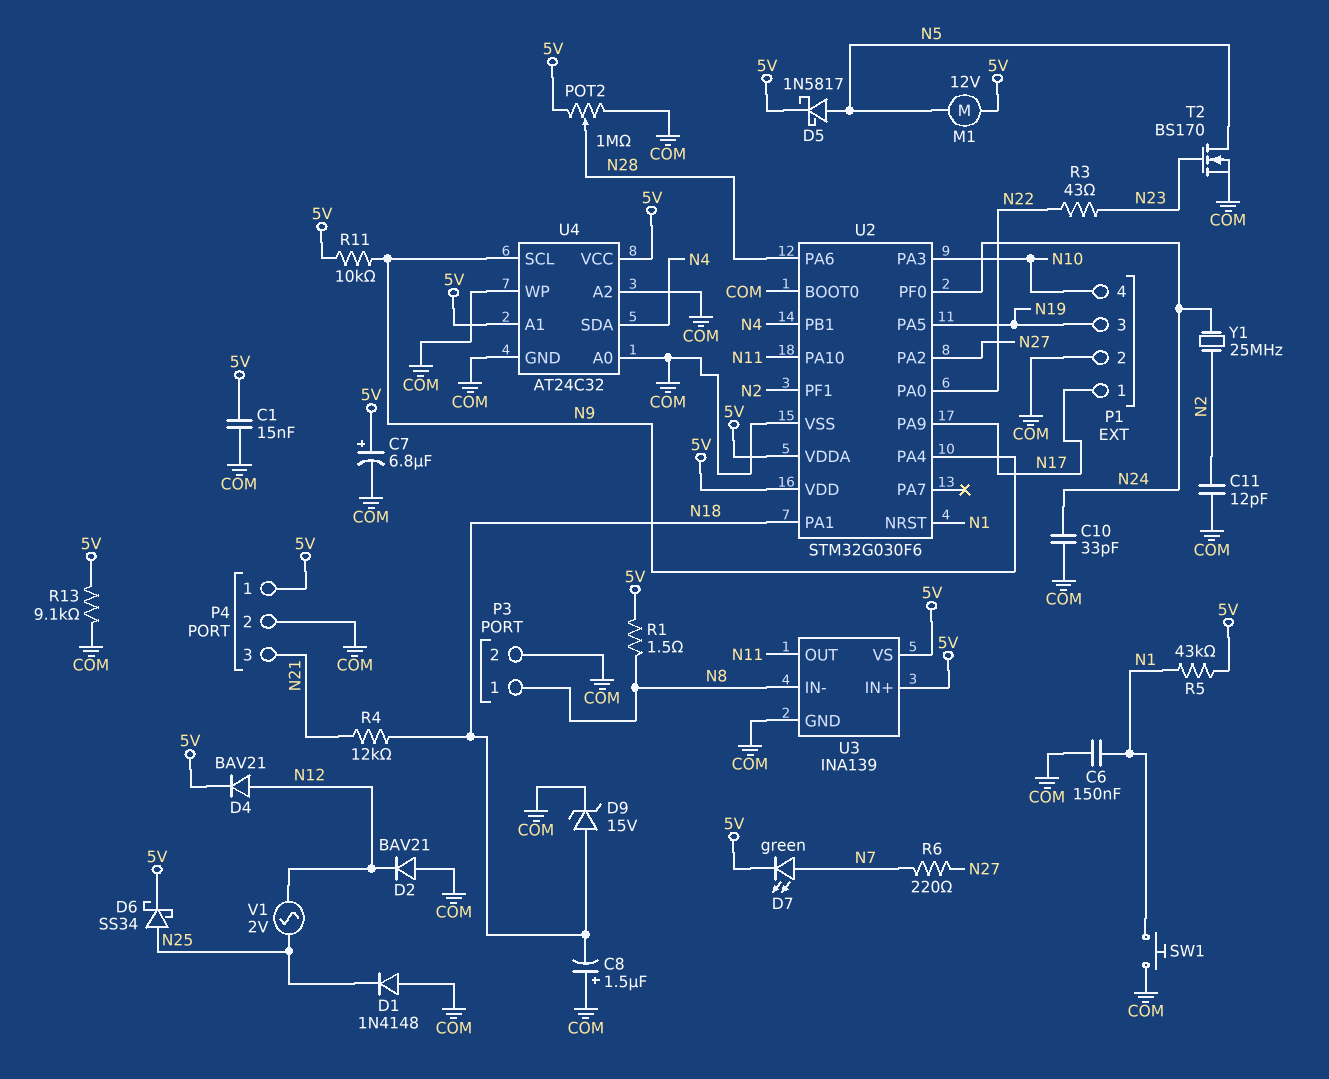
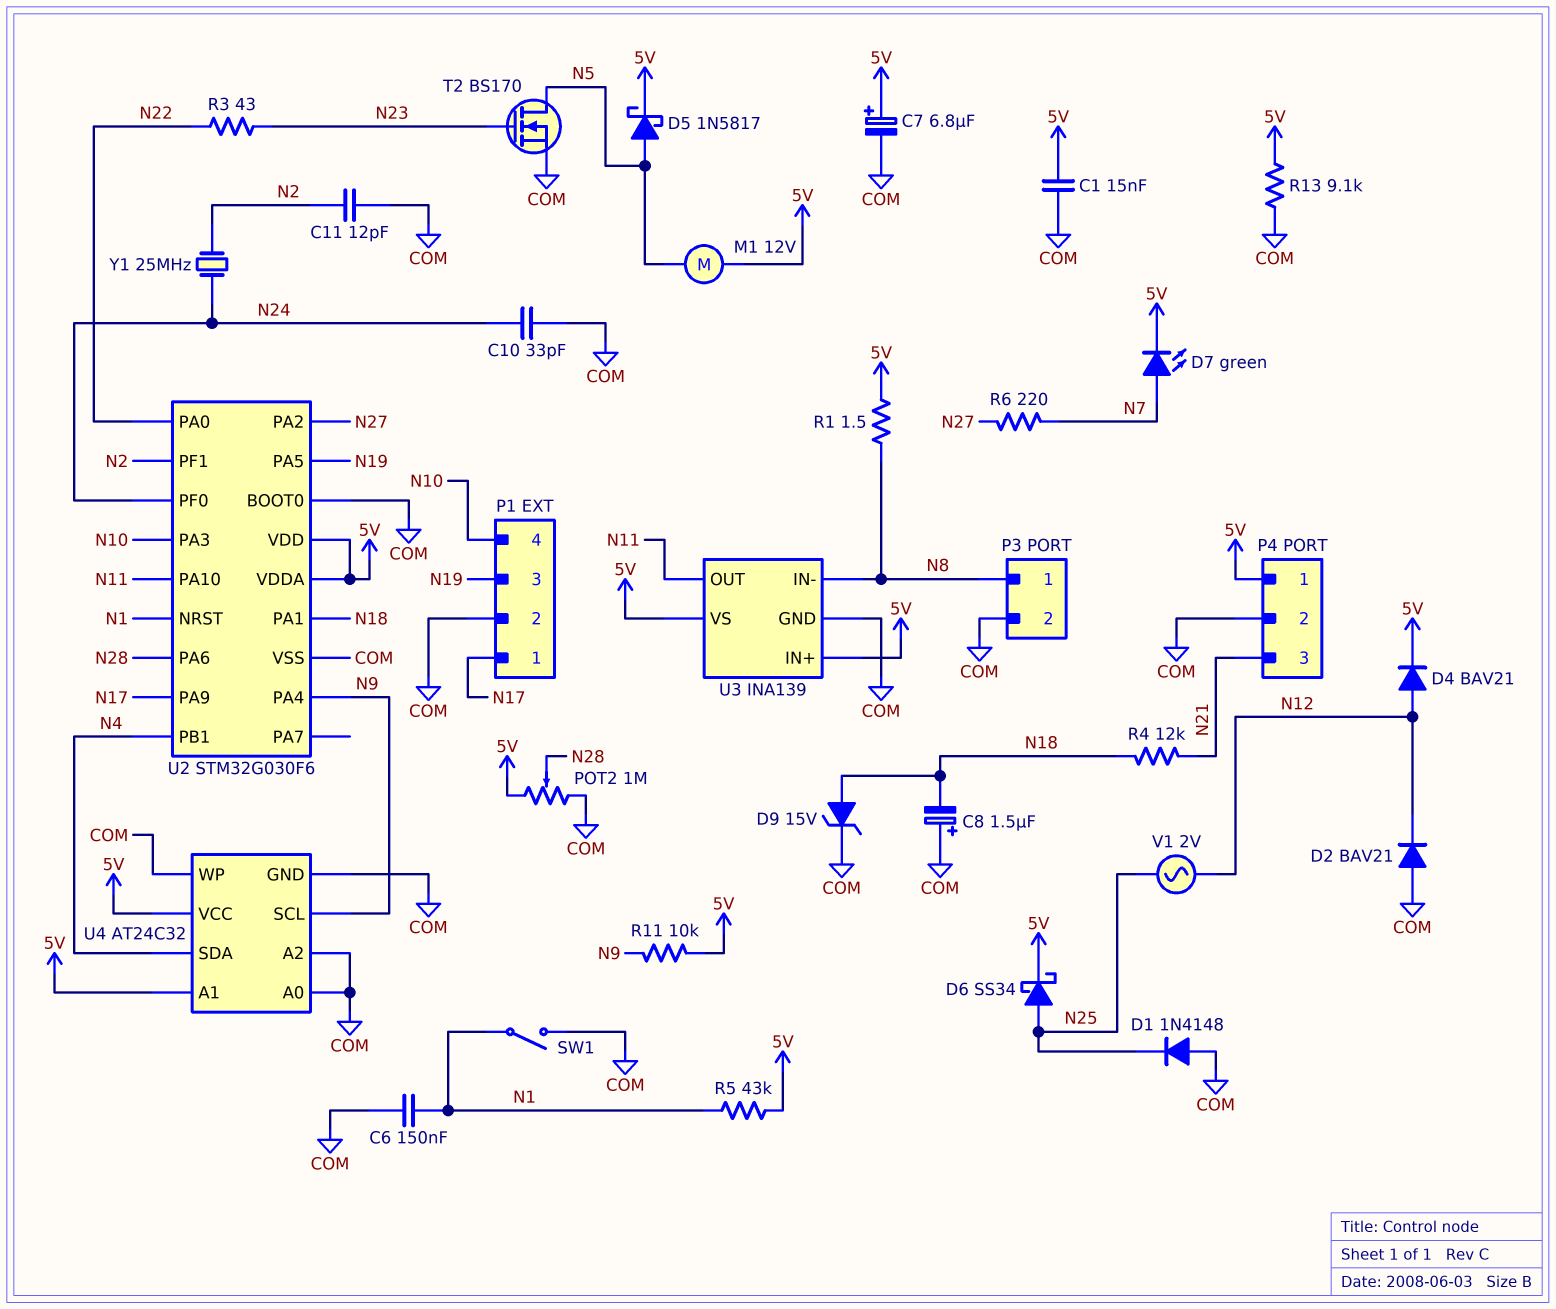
SW1: button (COM, N1) -> switch (COM, N1)

